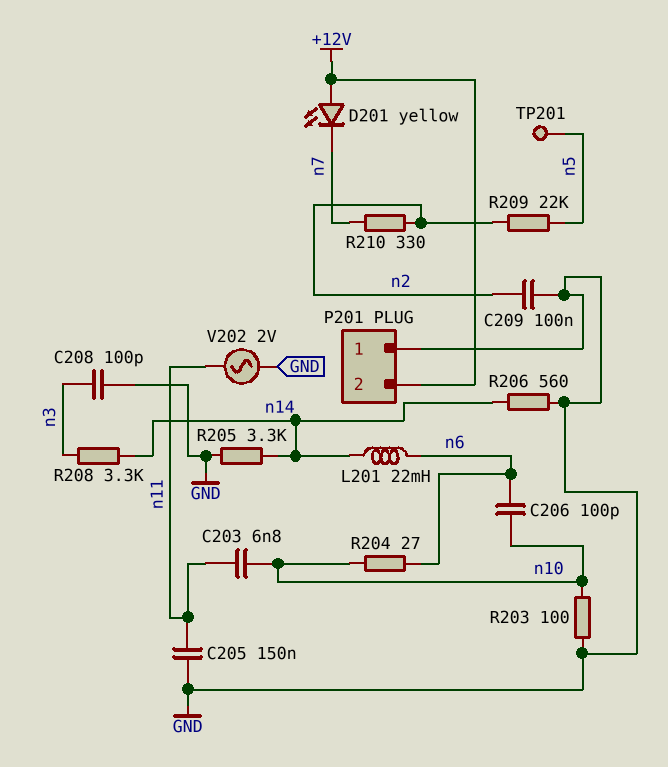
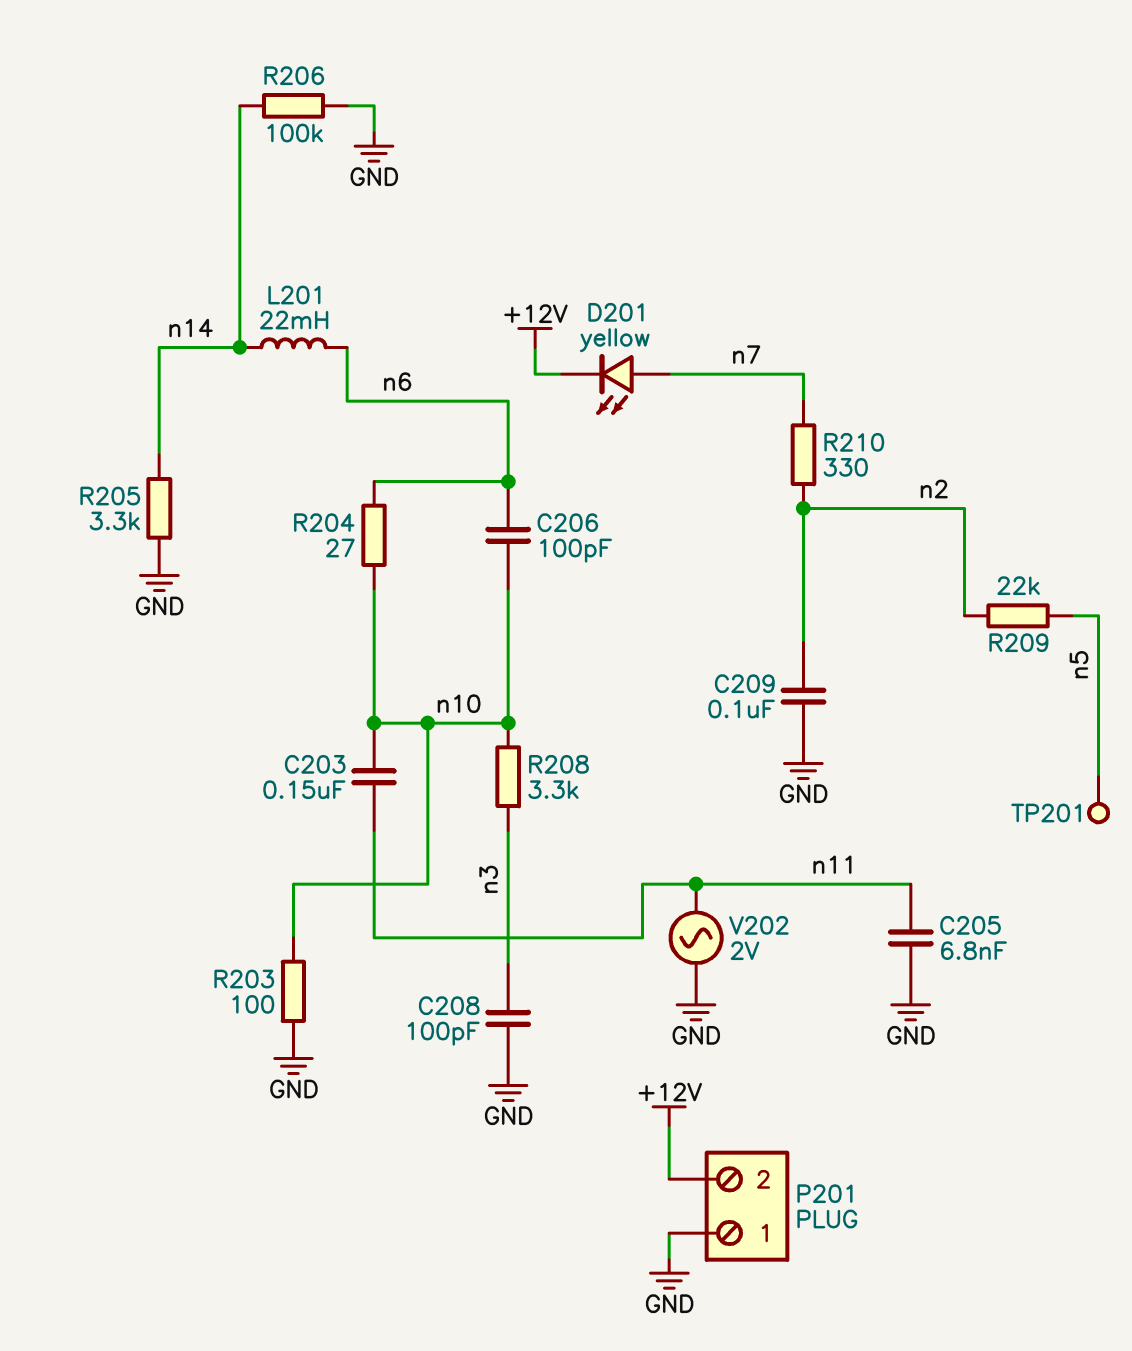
C203: 6.8nF (n10, n11) -> 150nF (n10, n11)
C205: 150nF (GND, n11) -> 6.8nF (GND, n11)
D201: LED yellow (A +12V, K n7) -> LED yellow (A n7, K +12V)
R206: 560 (GND, n14) -> 100k (GND, n14)
R208: 3.3k (n3, n14) -> 3.3k (n3, n10)

